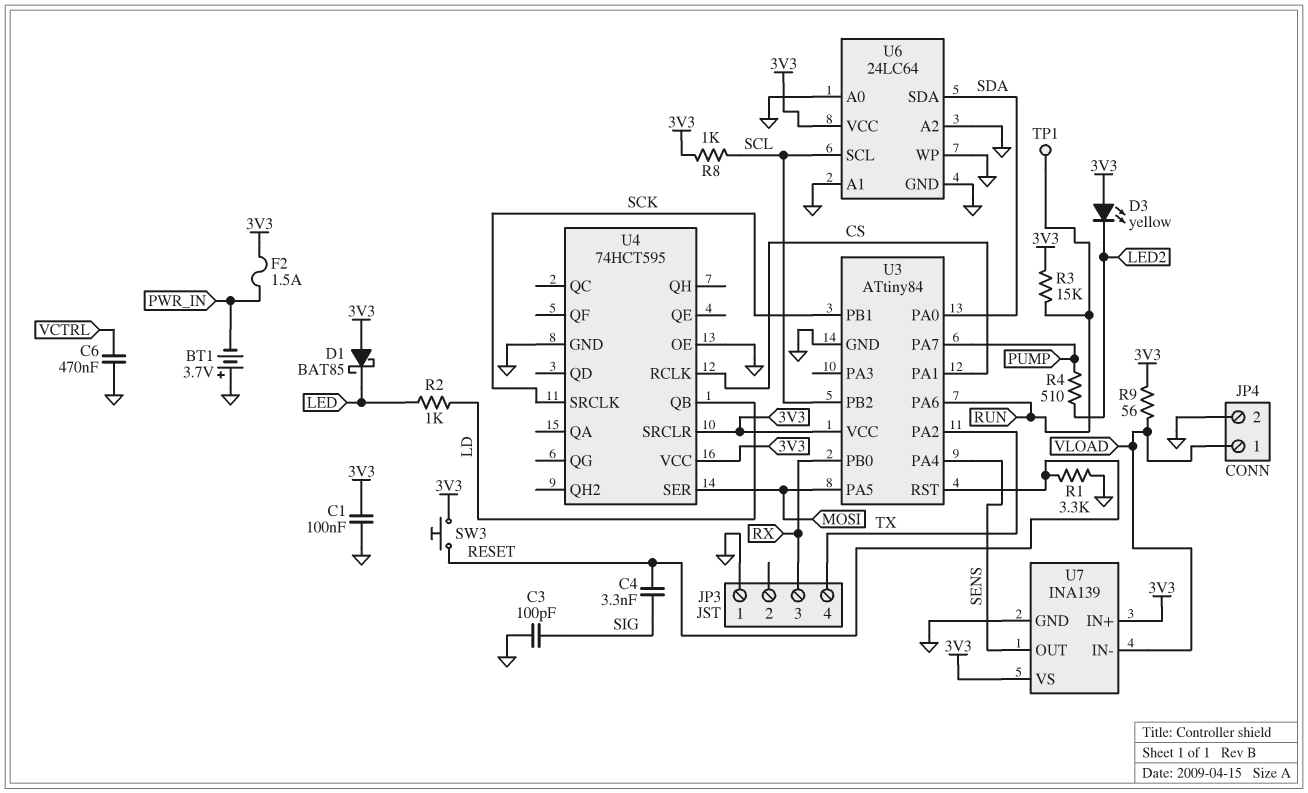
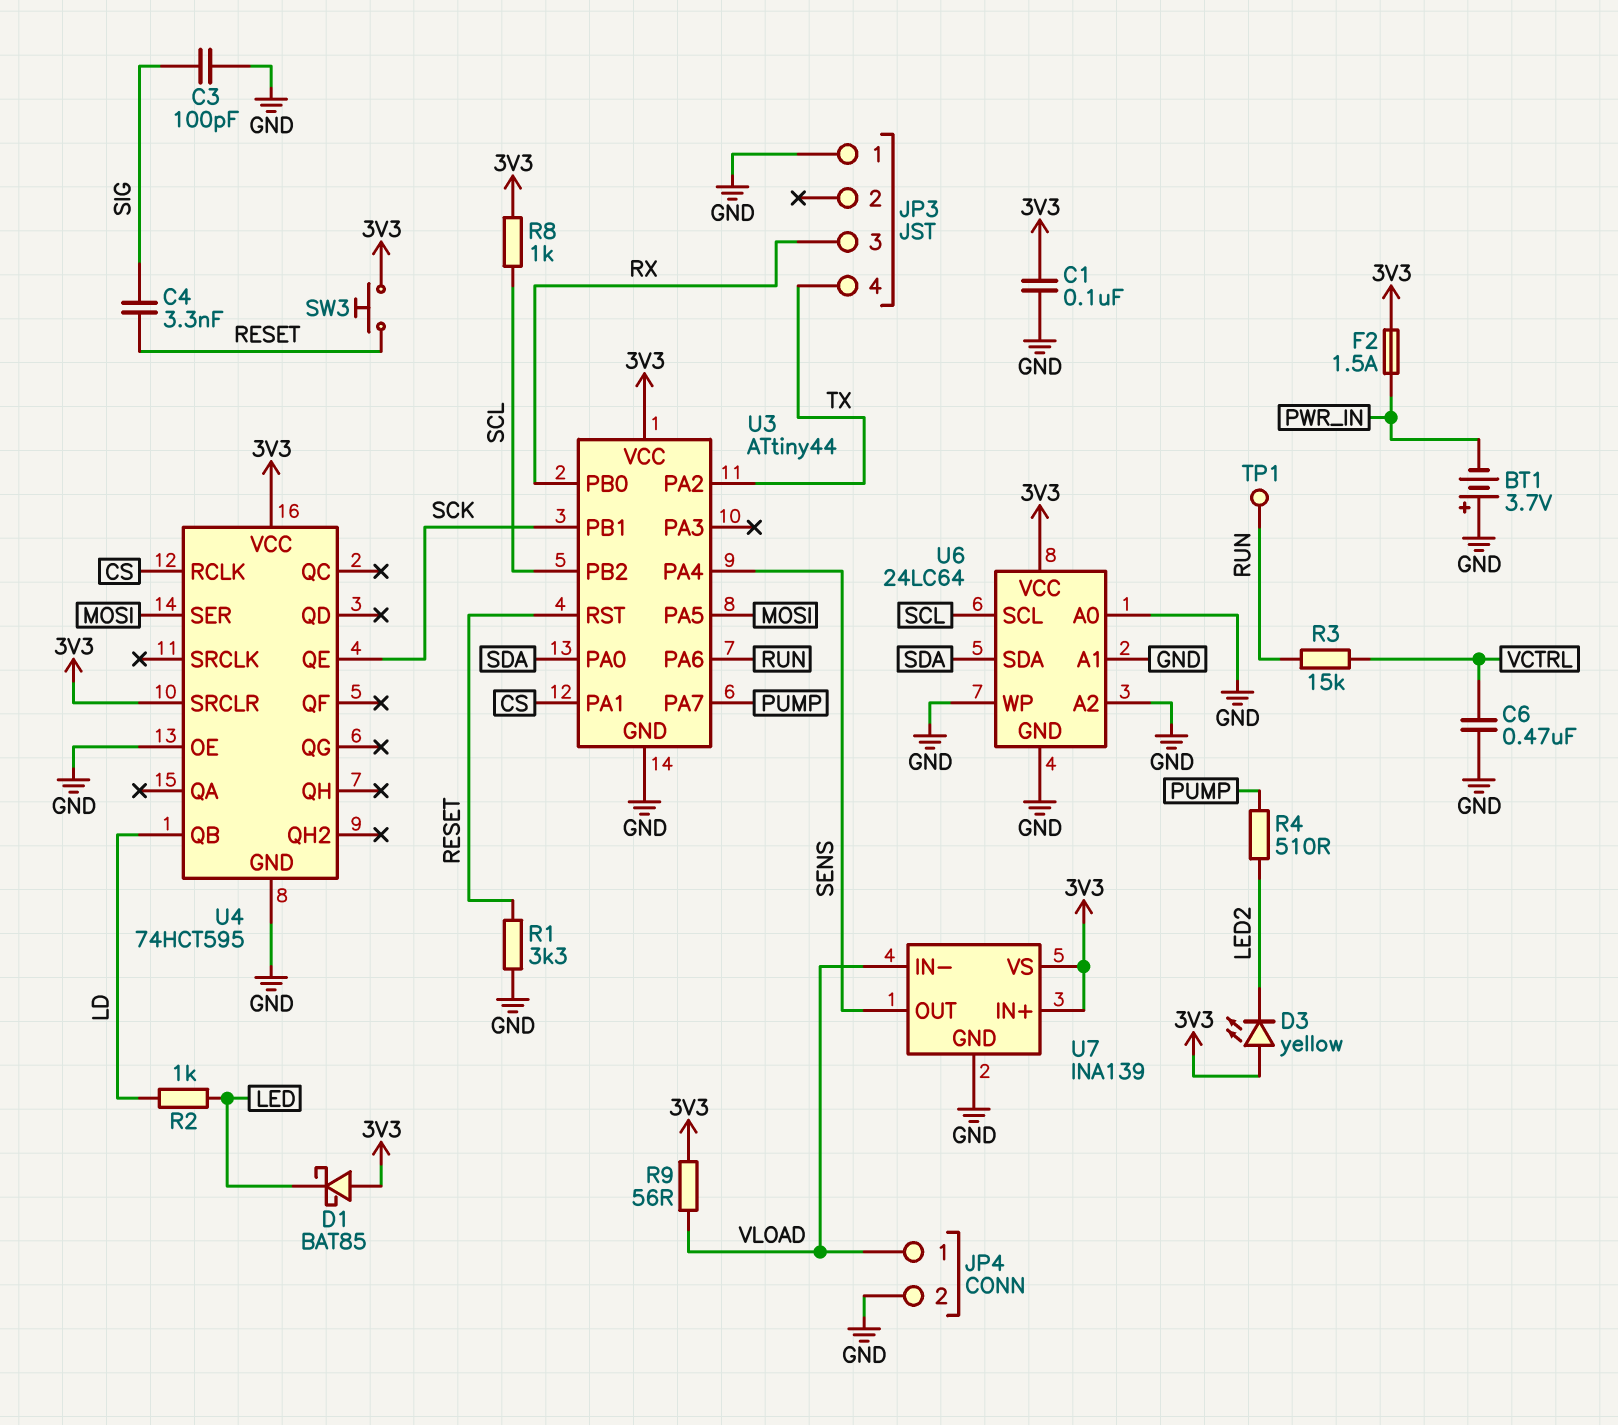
R3: 15k (3V3, RUN) -> 15k (RUN, VCTRL)
U3: ATtiny84 -> ATtiny44
U4 pin QE: none -> SCK
U4 pin SRCLK: SCK -> none

